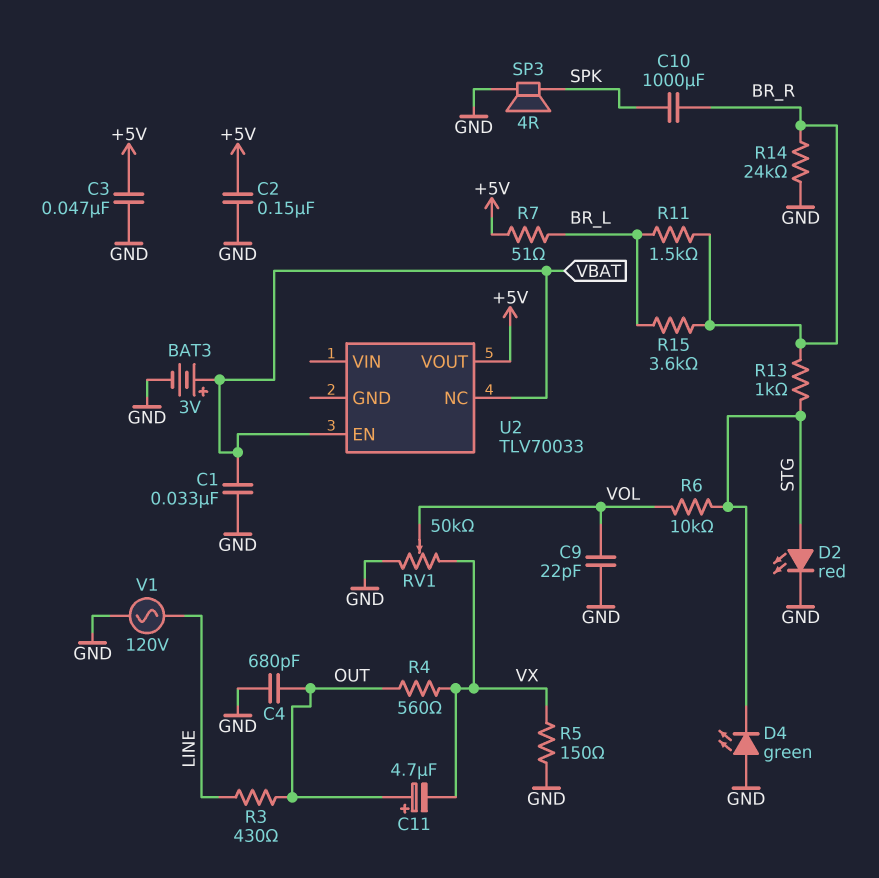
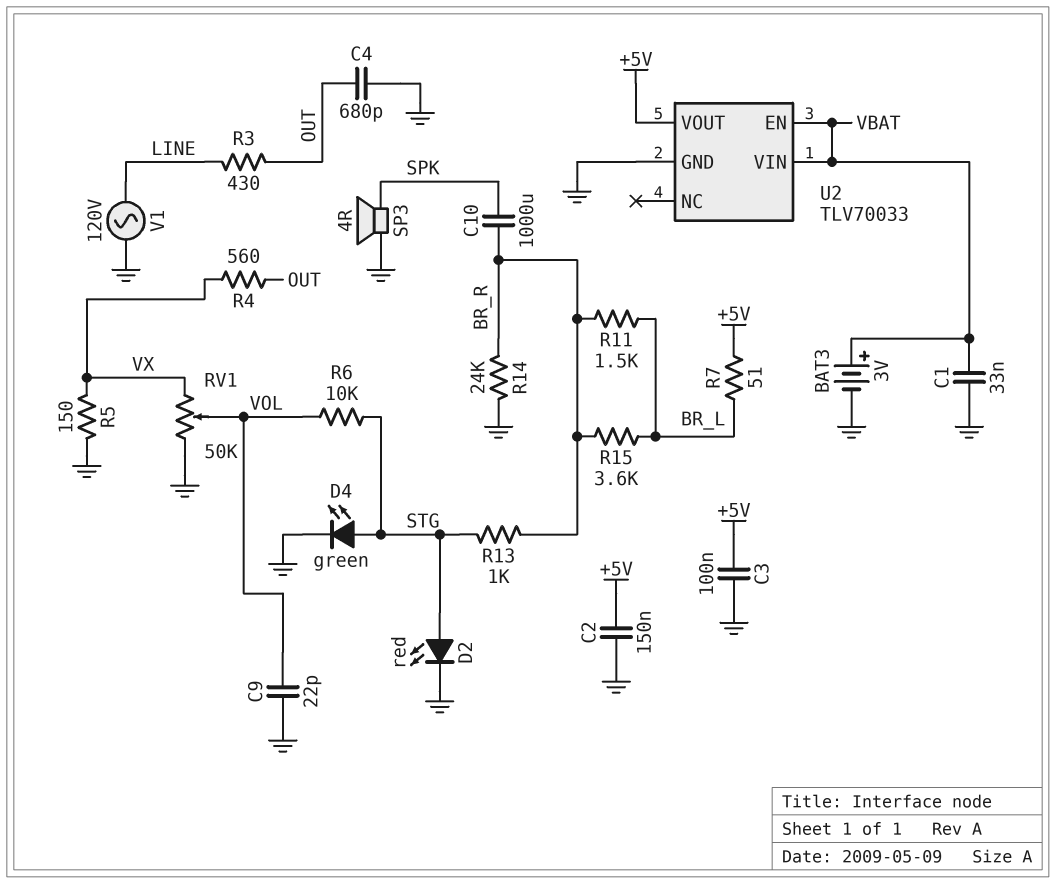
C3: 47nF (+5V, GND) -> 100nF (+5V, GND)
C11: 4.7uF (plus OUT, minus VX) -> none
D4: LED green (A GND, K STG) -> LED green (A STG, K GND)
U2 pin GND: none -> GND
U2 pin NC: VBAT -> none
U2 pin VIN: none -> VBAT

